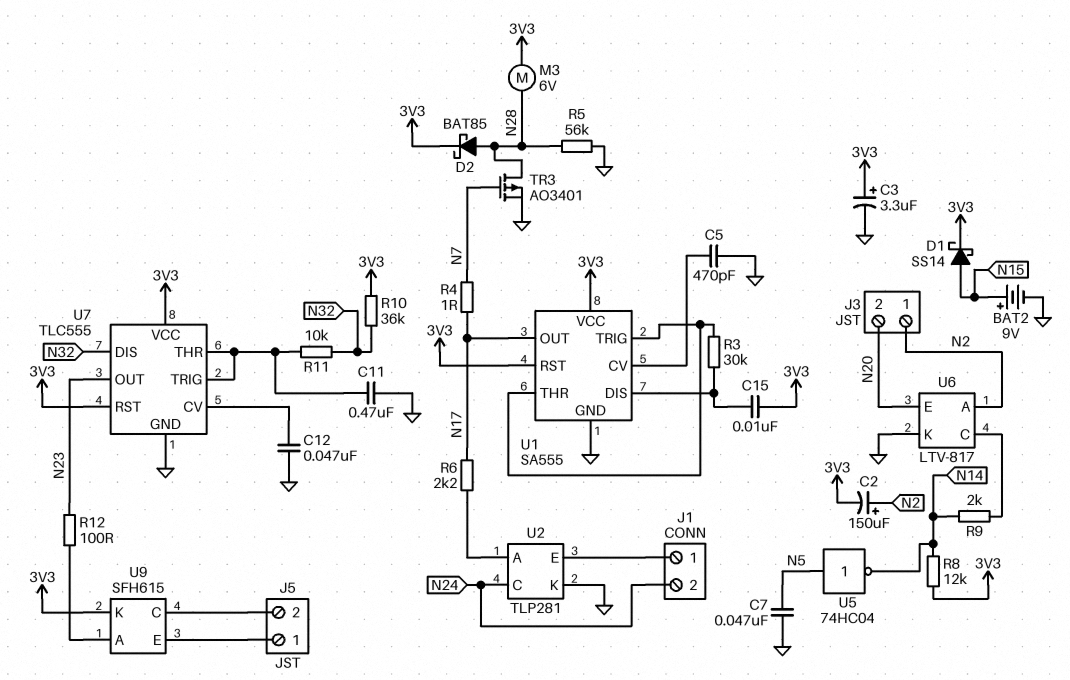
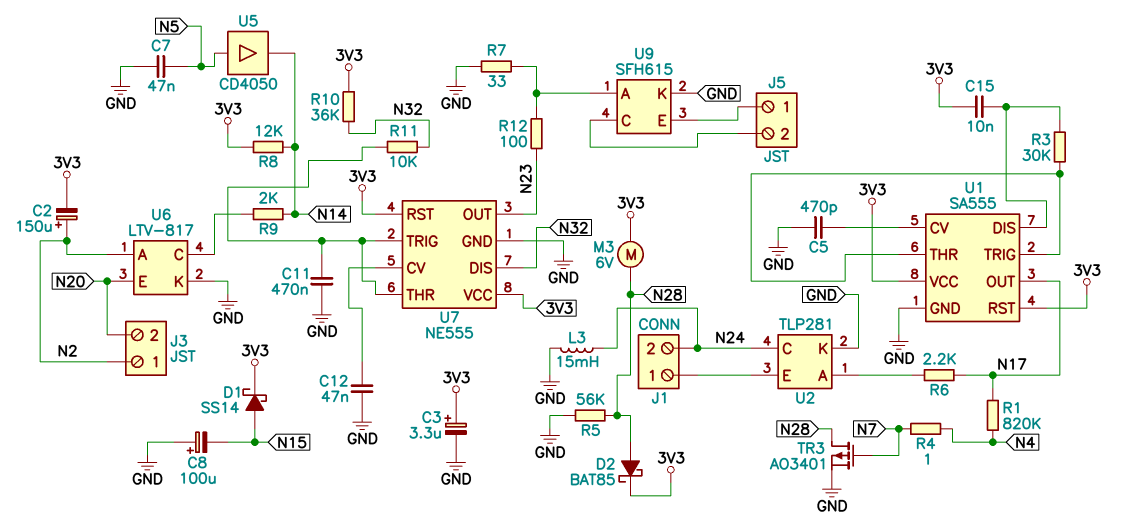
BAT2: 9V (plus N15, minus GND) -> none
C8: none -> 100uF (plus GND, minus N15)
L3: none -> 15mH (GND, N24)
R1: none -> 820k (N4, N17)
R4: 1 (N7, N17) -> 1 (N4, N7)
R7: none -> 33 (GND, U9/A)
U5: NOT 74HC04 (in N5, out N14) -> buffer CD4050 (in N5, out N14)
U7: TLC555 -> NE555
U9 pin K: 3V3 -> GND

